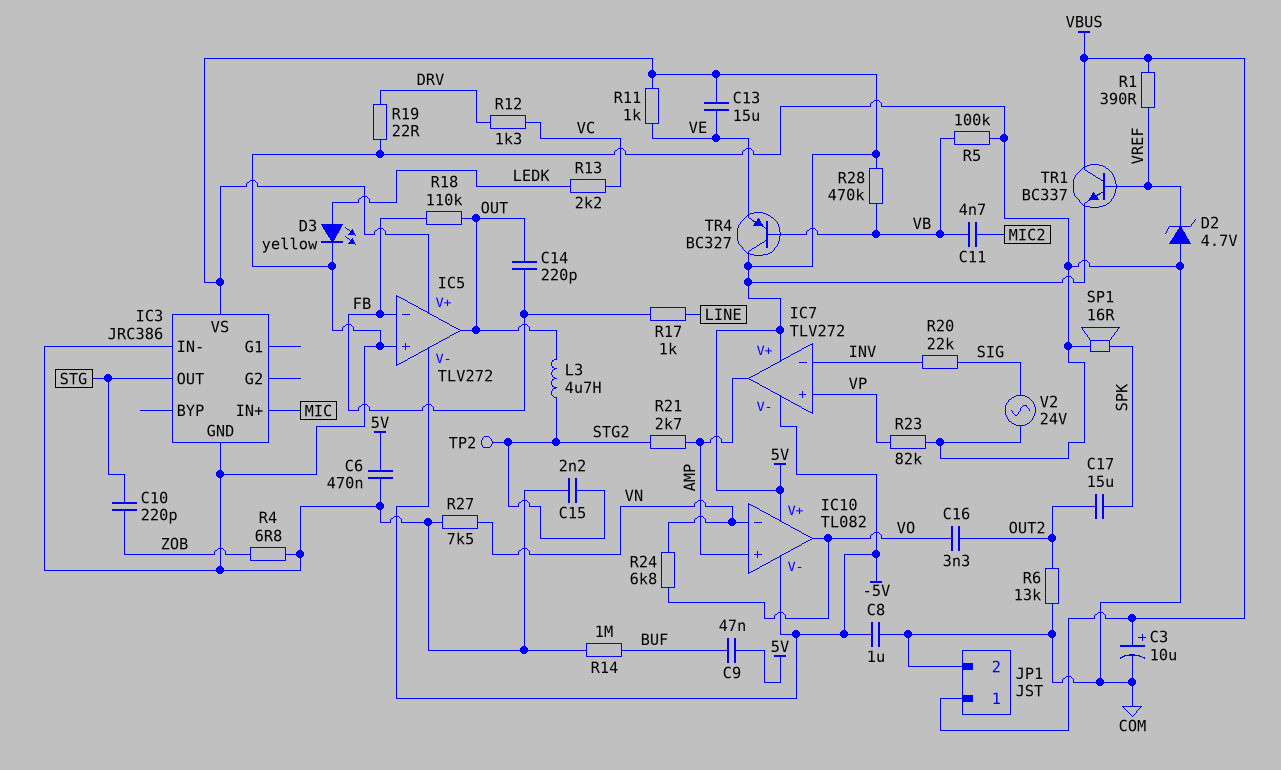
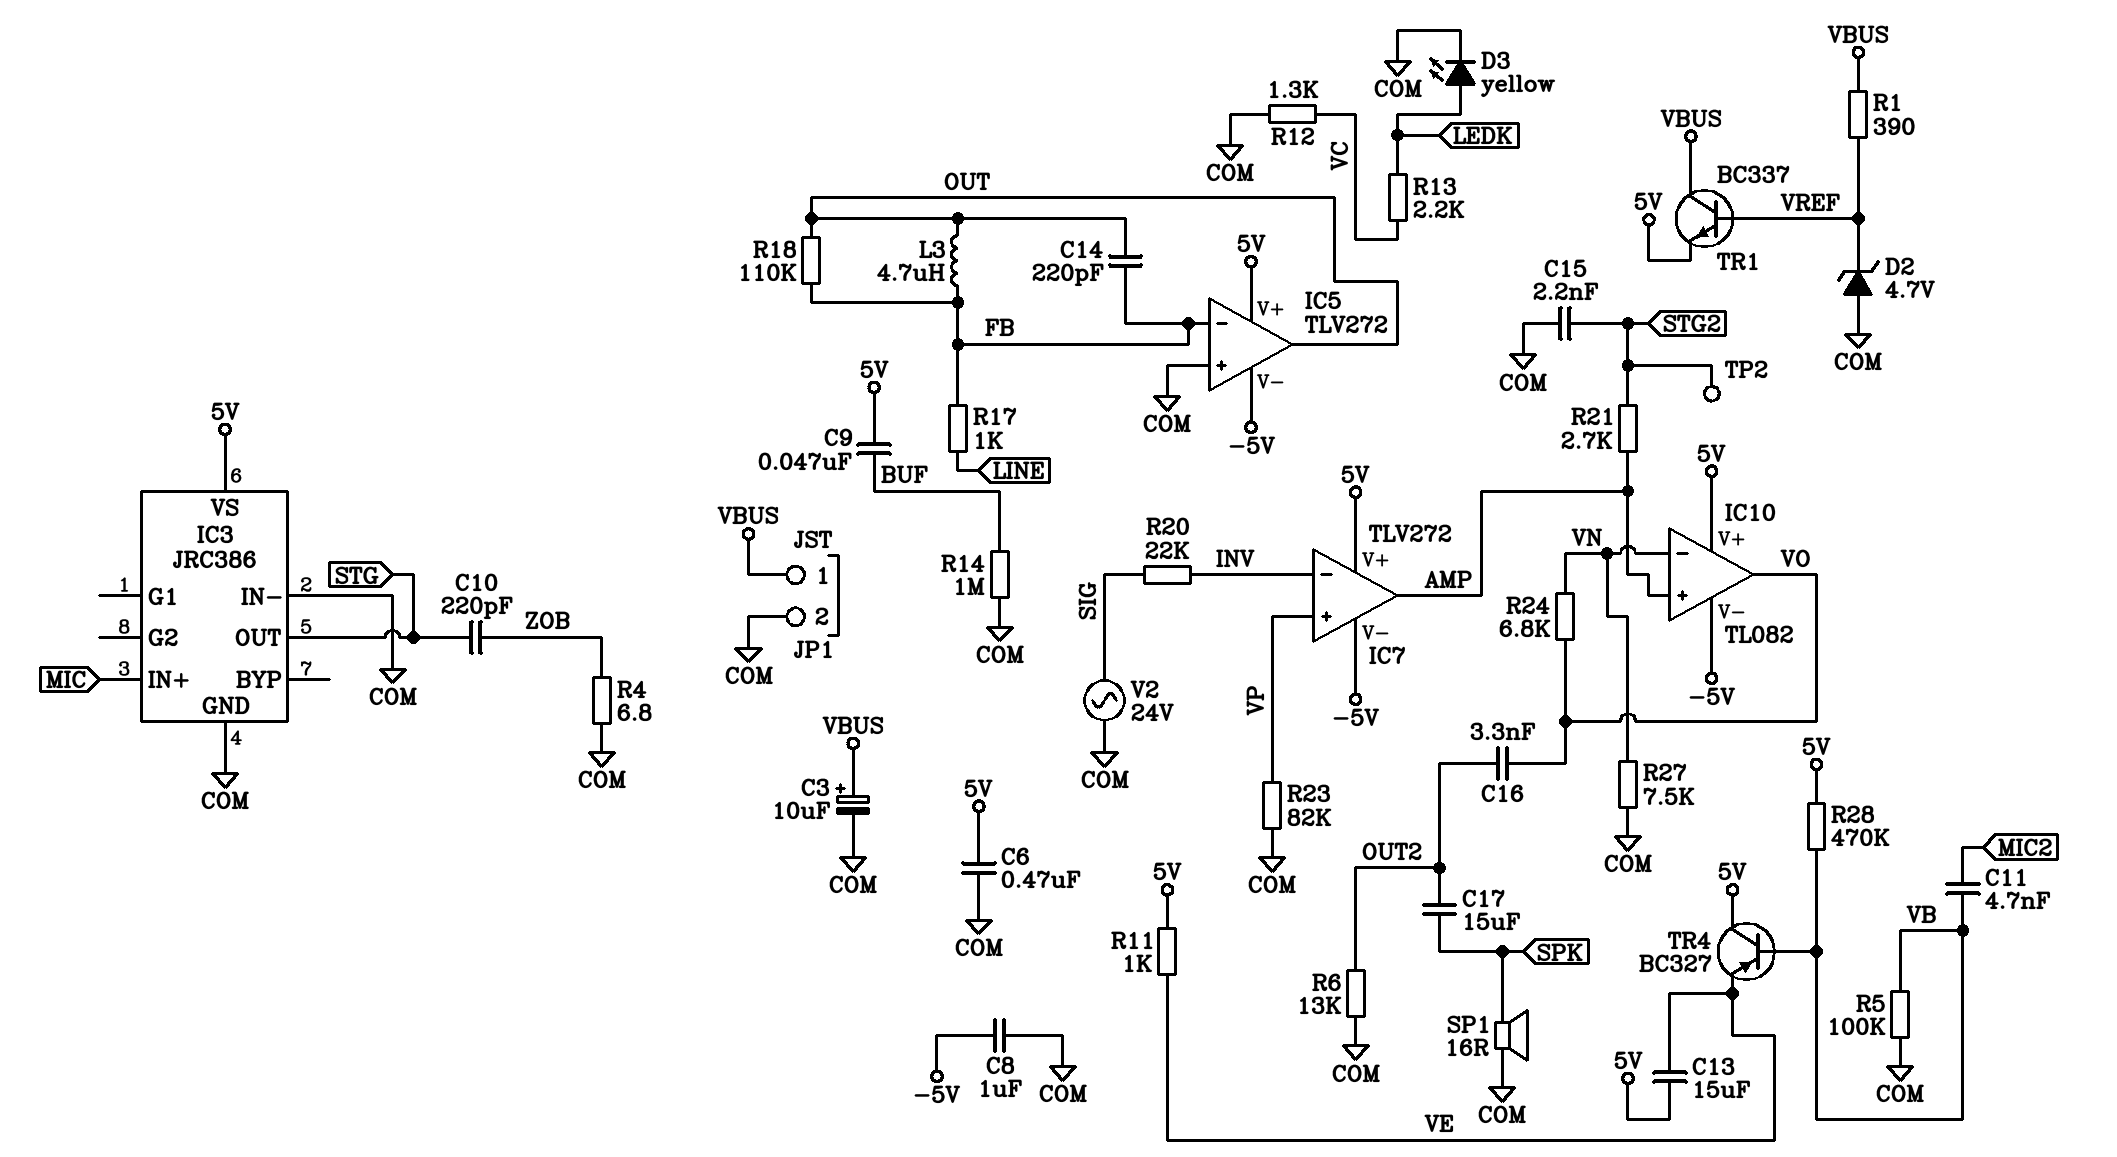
L3: 4.7uH (OUT, STG2) -> 4.7uH (FB, OUT)
R12: 1.3k (DRV, VC) -> 1.3k (COM, VC)
R19: 22 (COM, DRV) -> none

